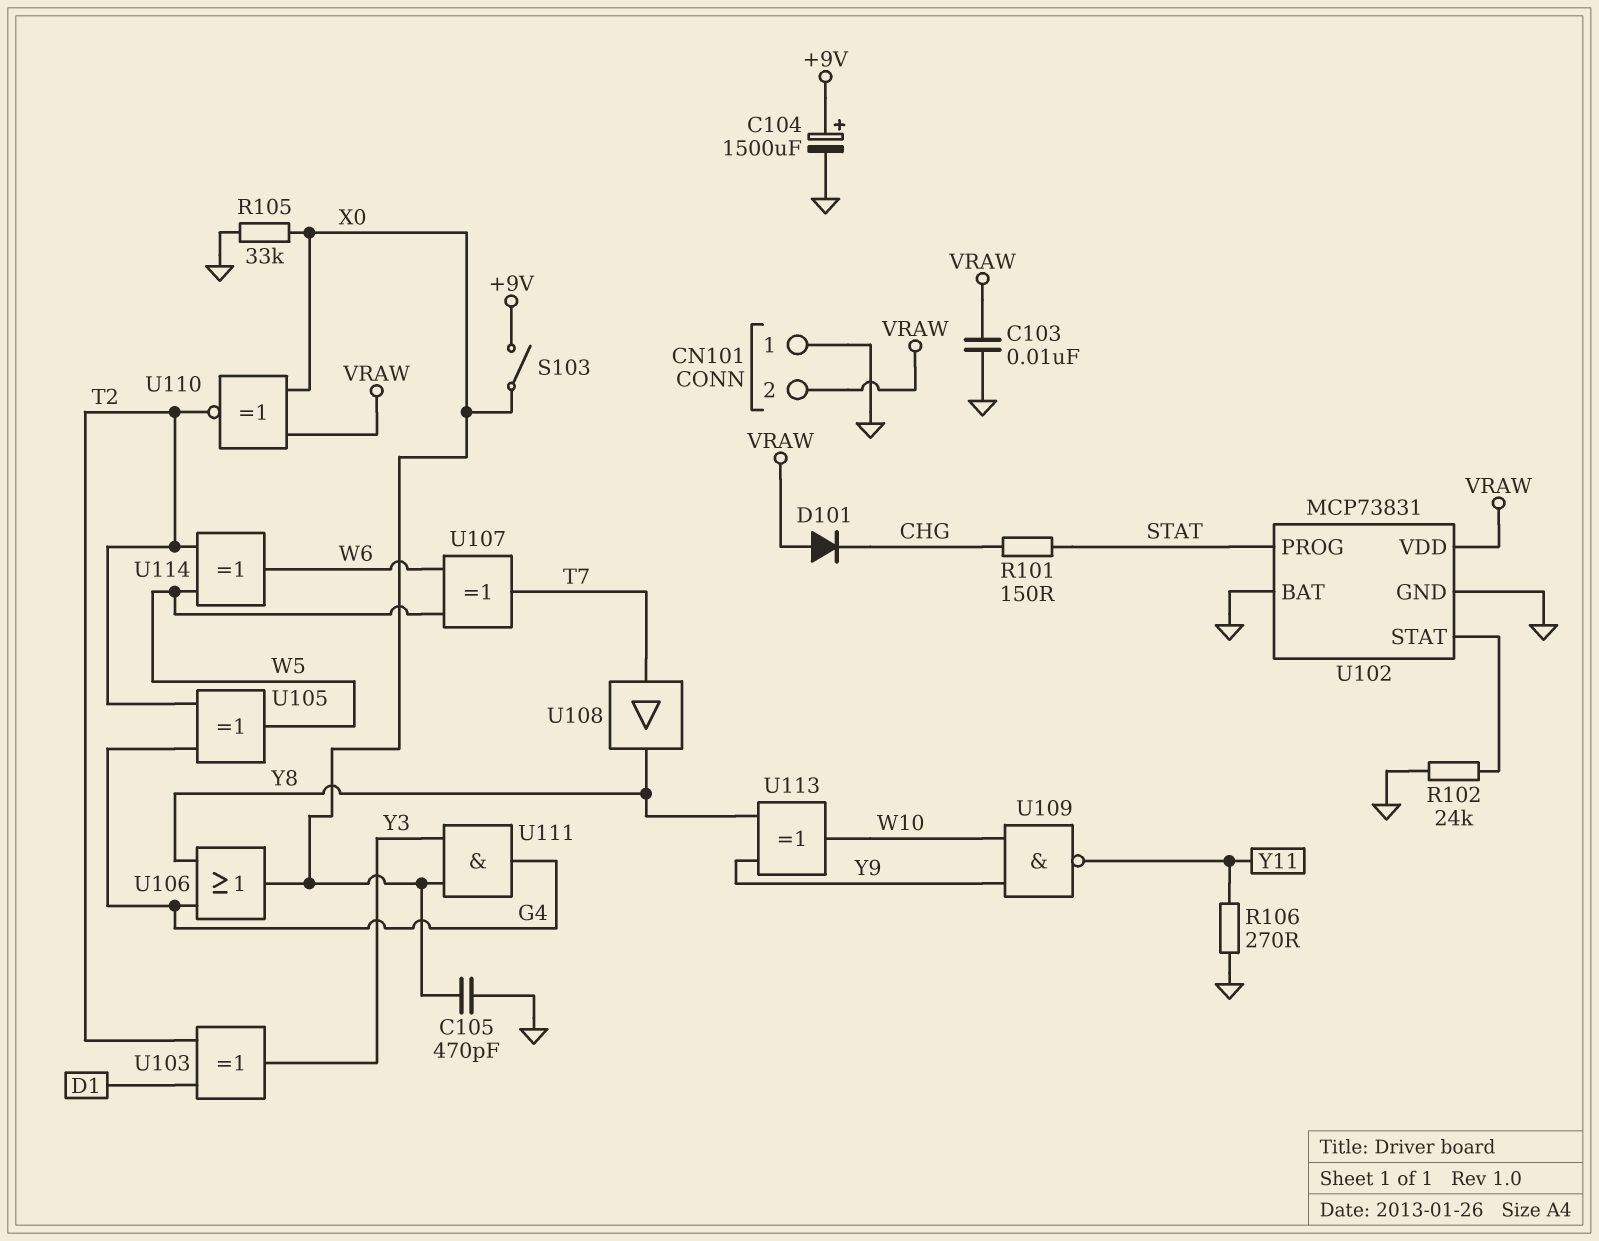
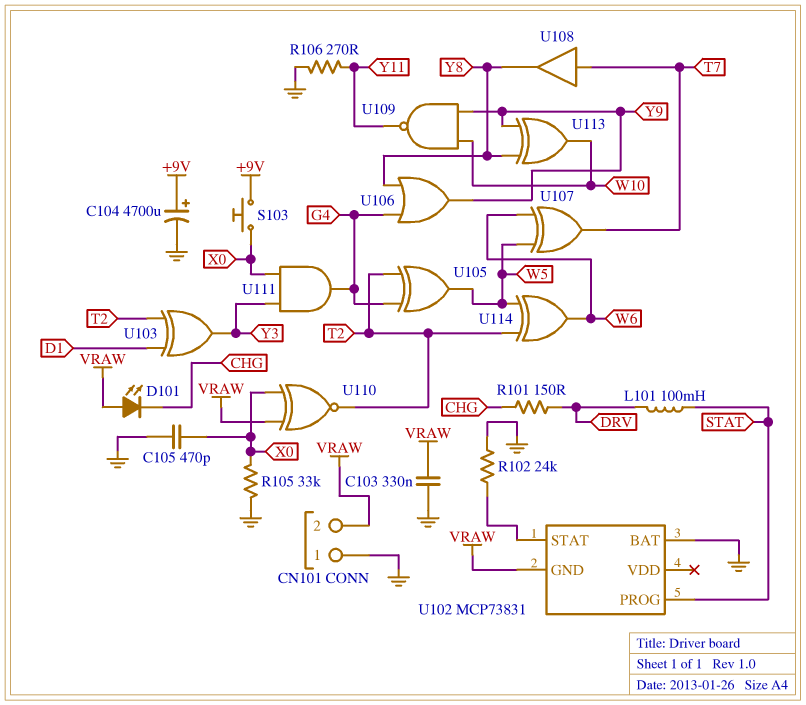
C103: 10nF (GND, VRAW) -> 330nF (GND, VRAW)
C104: 1500uF (plus +9V, minus GND) -> 4700uF (plus +9V, minus GND)
D101: diode (A VRAW, K CHG) -> LED (A VRAW, K CHG)
L101: none -> 100mH (DRV, STAT)
R101: 150 (CHG, STAT) -> 150 (CHG, DRV)
S103: switch (+9V, X0) -> button (+9V, X0)
U102 pin GND: GND -> VRAW
U102 pin VDD: VRAW -> none
U106: OR (in G4, in Y8, out X0) -> OR (in G4, in Y8, out Y9)

